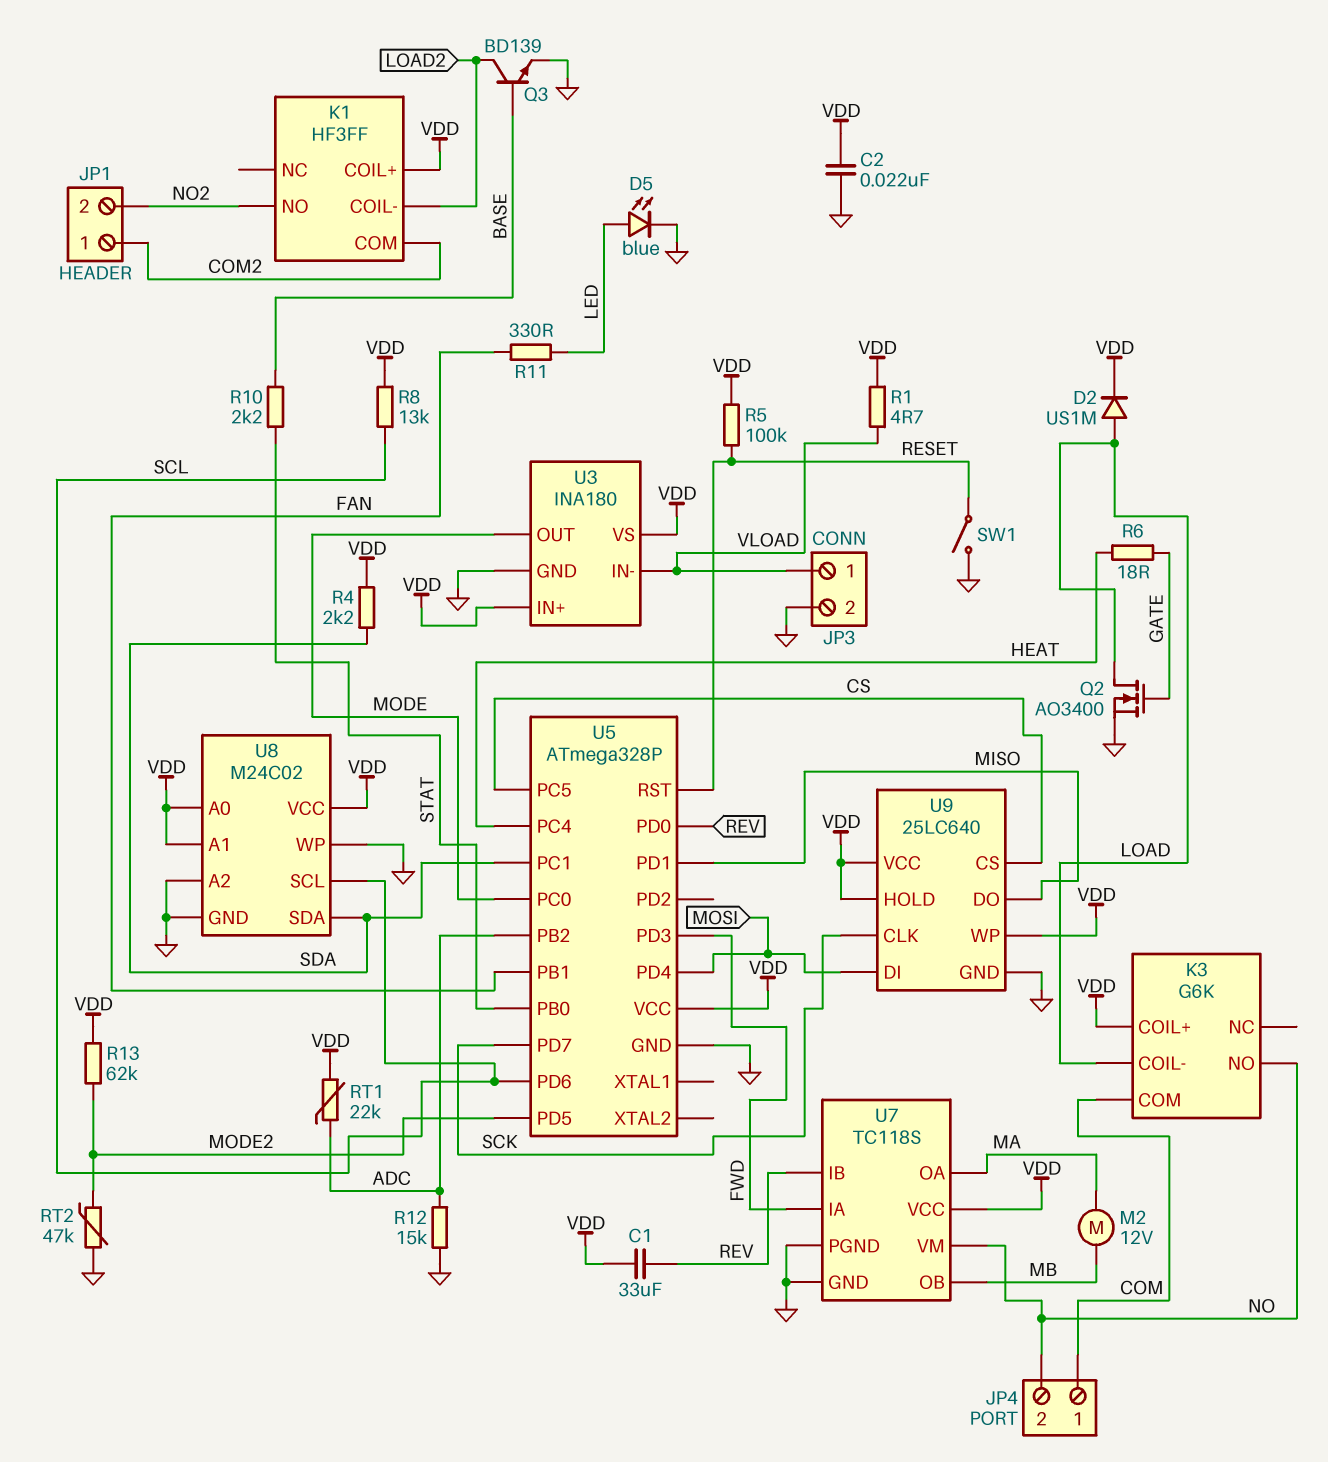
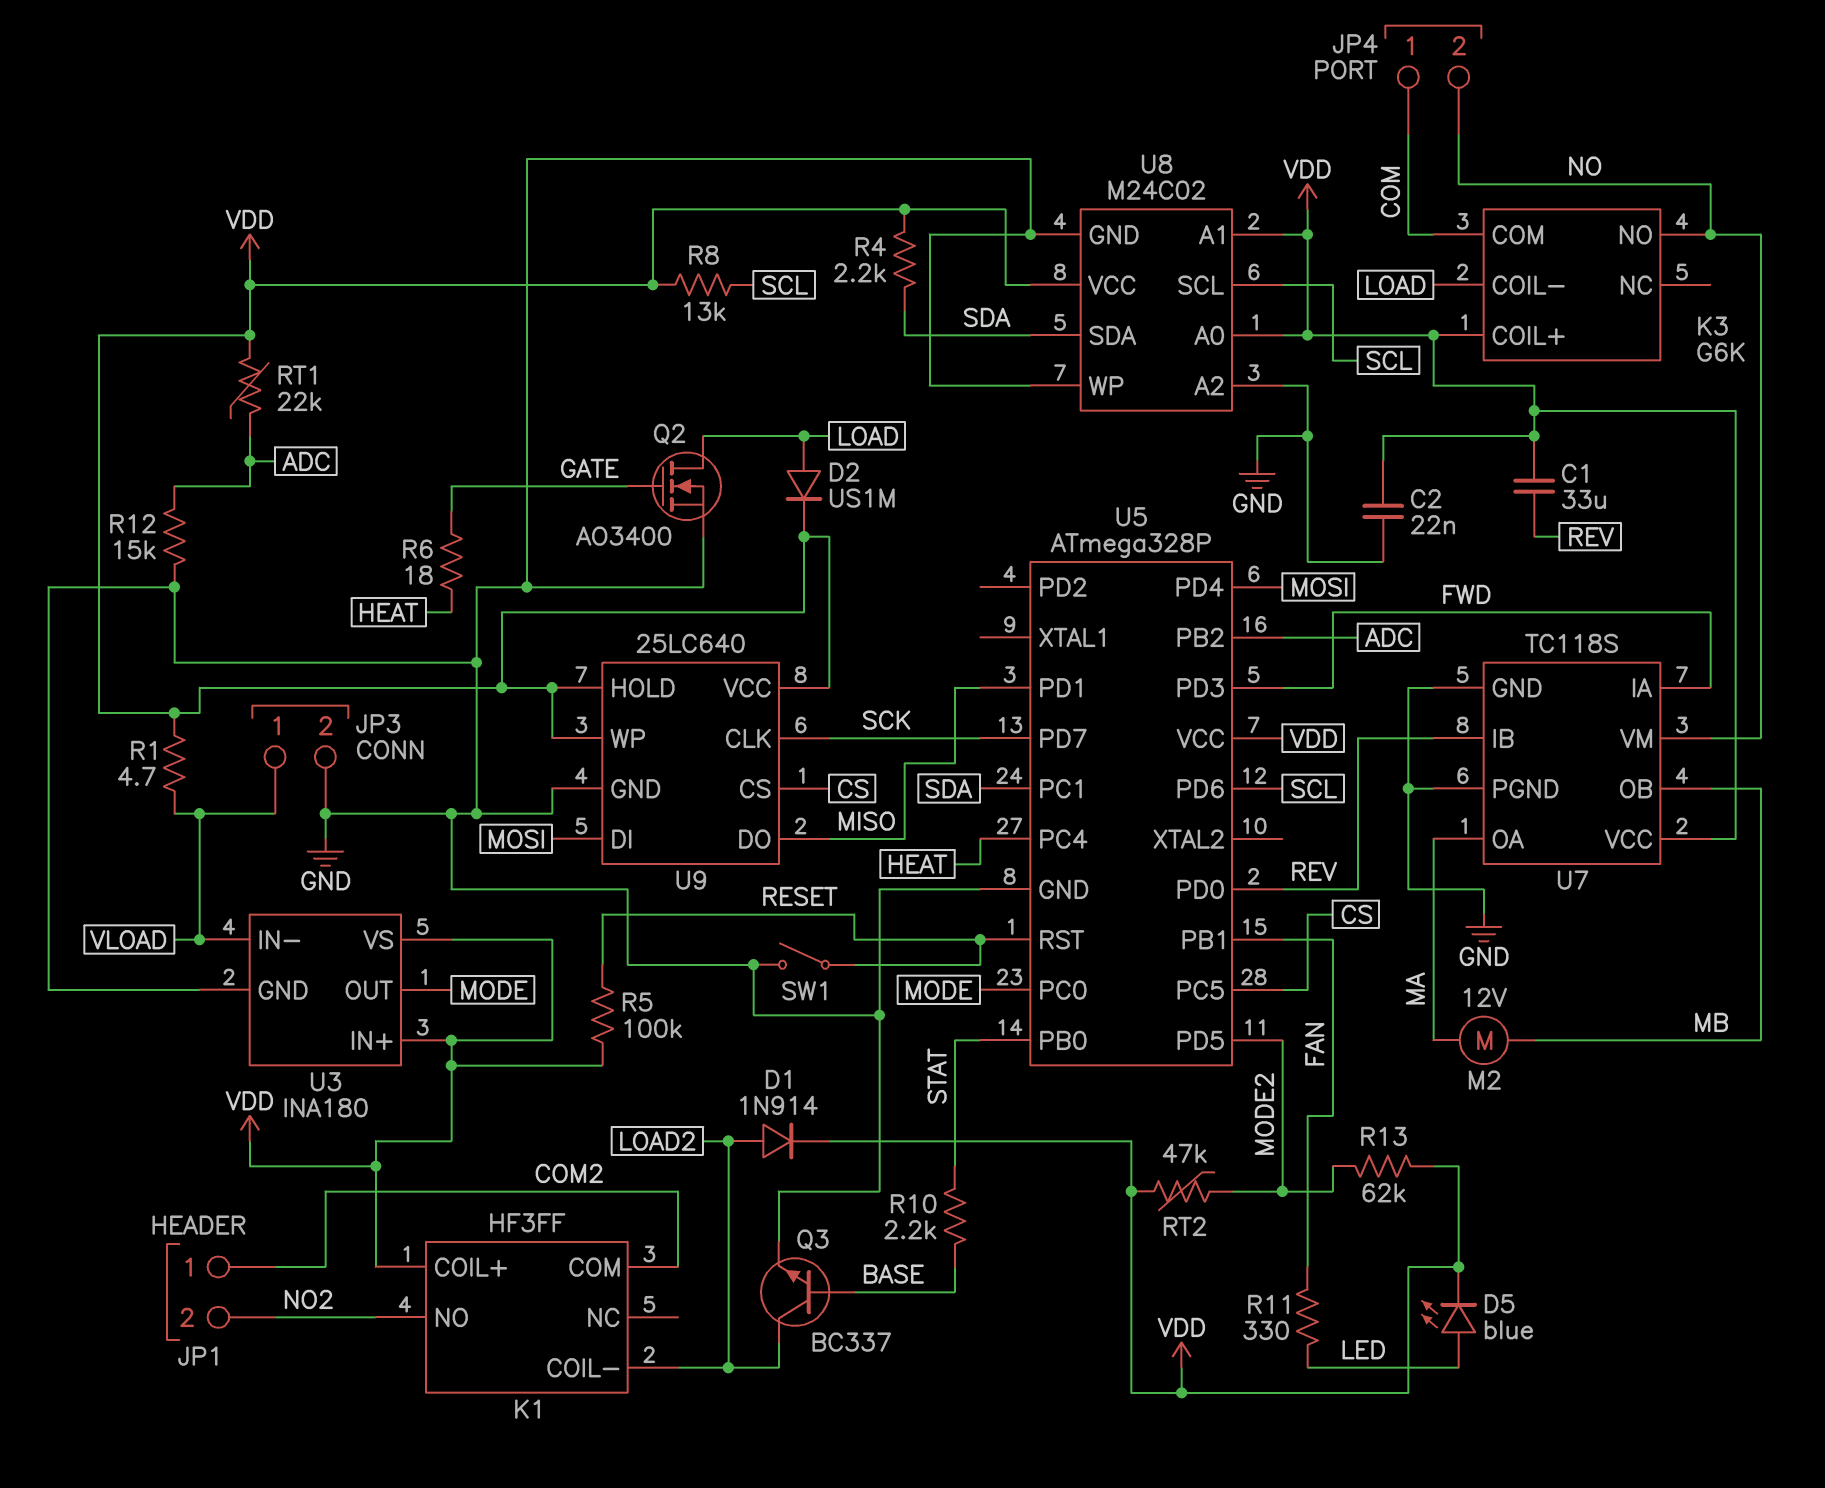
D1: none -> diode 1N914 (A LOAD2, K VDD)
D5: LED blue (A LED, K GND) -> LED blue (A LED, K VDD)
Q3: NPN BD139 (B BASE, C LOAD2, E GND) -> NPN BC337 (B BASE, C LOAD2, E GND)
RT2: 47k (GND, MODE2) -> 47k (MODE2, VDD)

